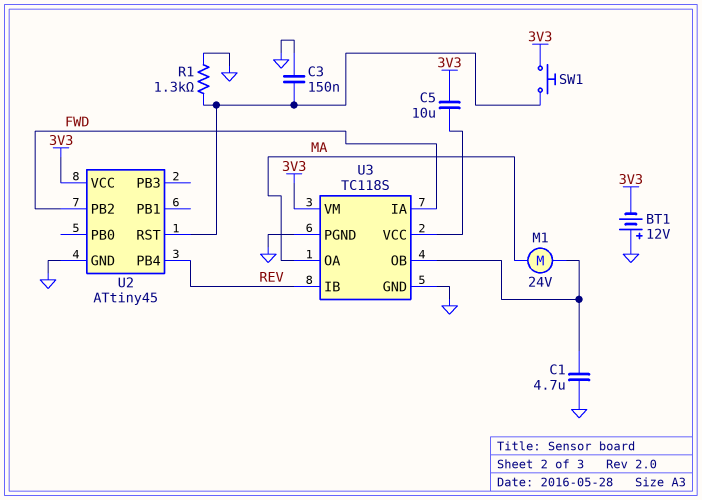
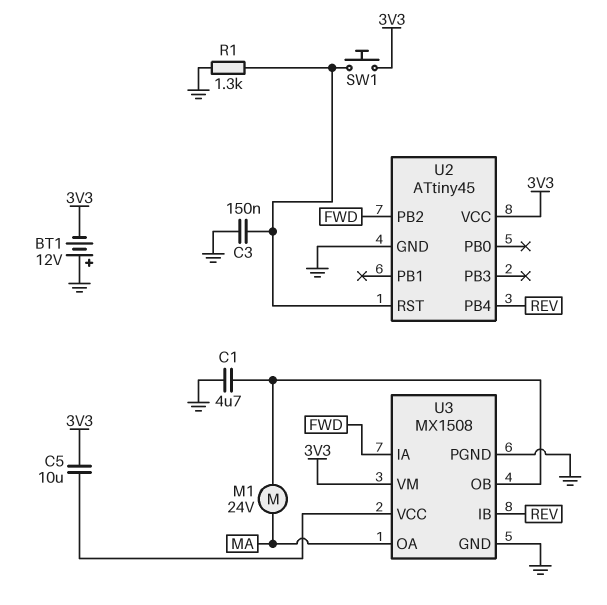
U3: TC118S -> MX1508

